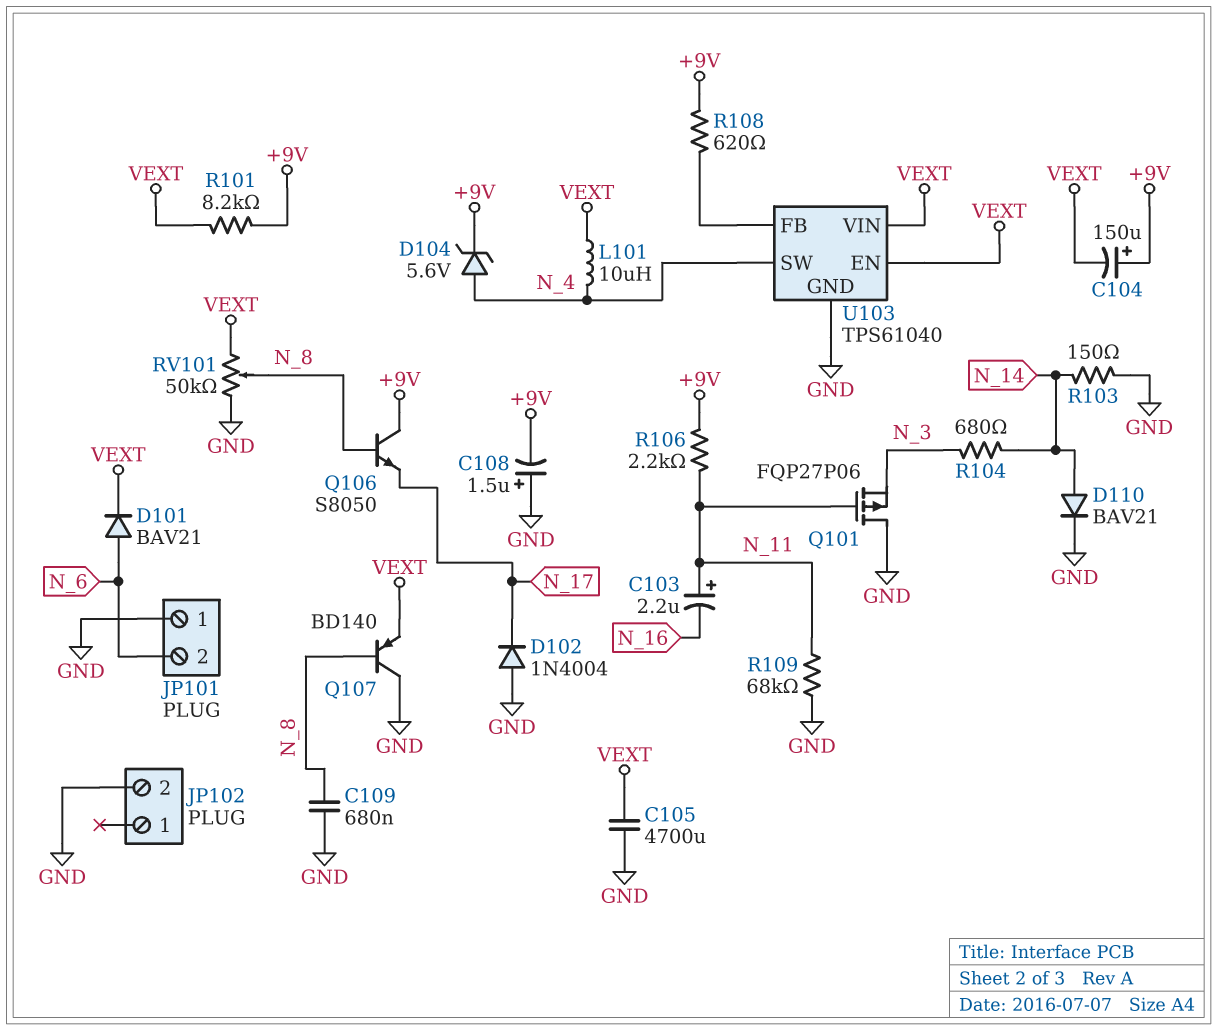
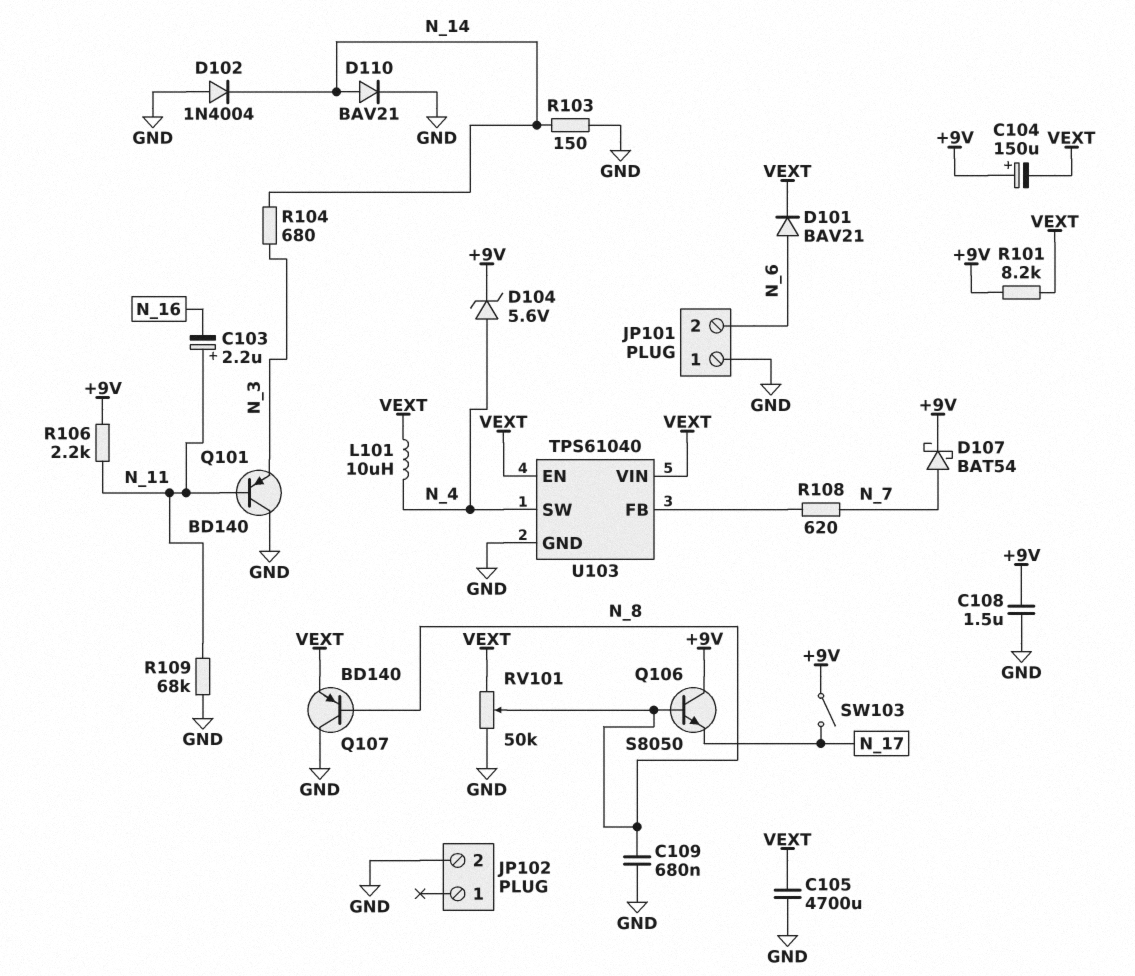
C108: 1.5uF (plus GND, minus +9V) -> 1.5uF (+9V, GND)
D102: diode 1N4004 (A GND, K N_17) -> diode 1N4004 (A GND, K N_14)
D107: none -> schottky BAT54 (A N_7, K +9V)
Q101: PMOS FQP27P06 (G N_11, D GND, S N_3) -> PNP BD140 (B N_11, C GND, E N_3)
R108: 620 (+9V, U103/FB) -> 620 (N_7, U103/FB)
SW103: none -> switch (+9V, N_17)

